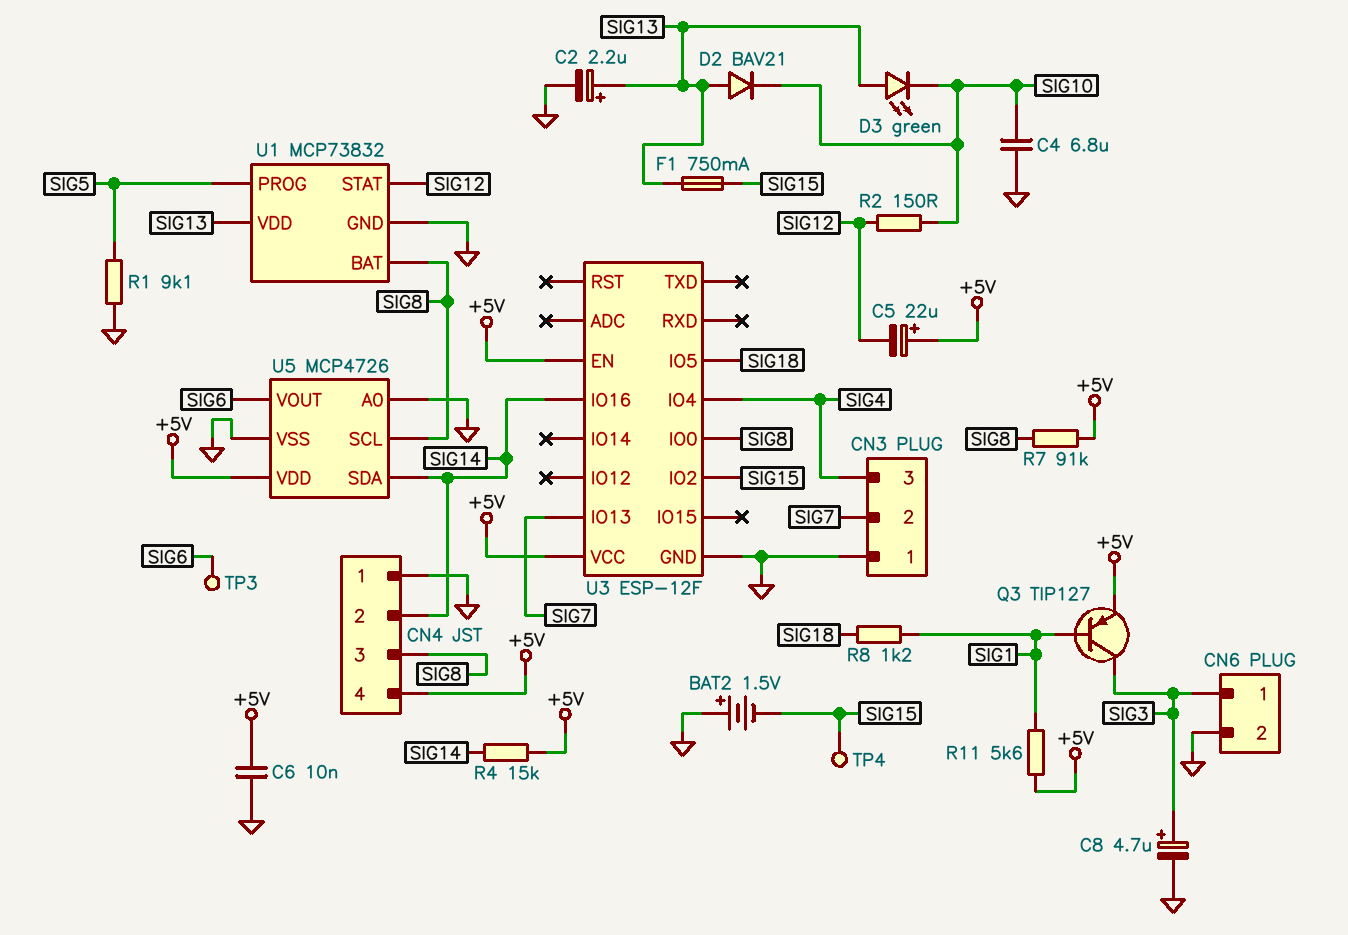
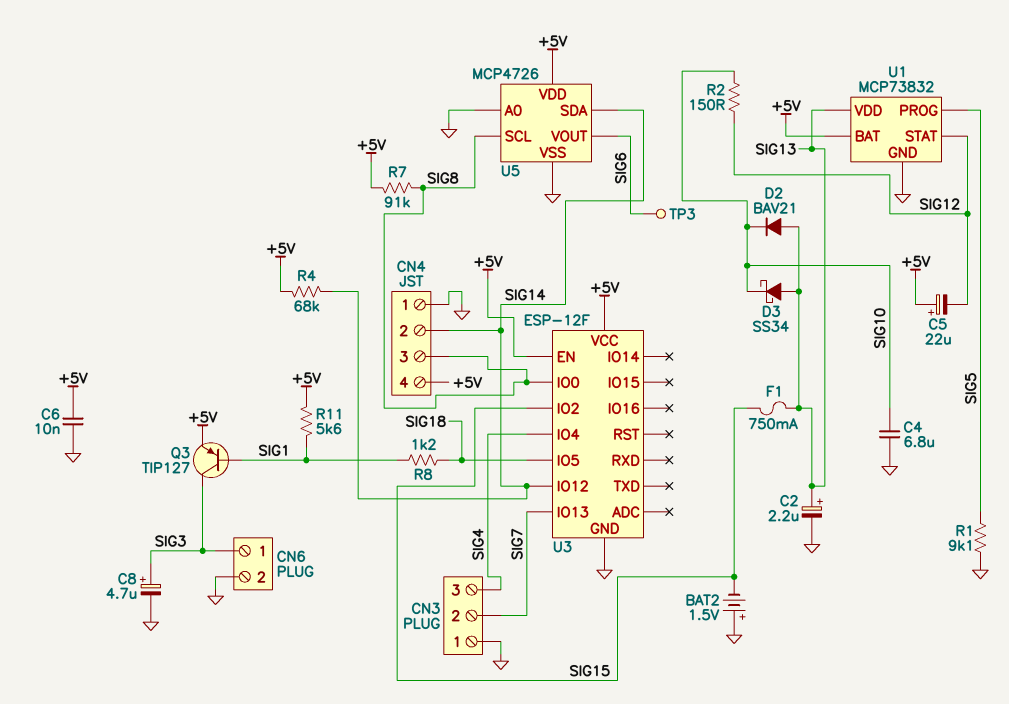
D3: LED green (A SIG13, K SIG10) -> schottky SS34 (A SIG13, K SIG10)
R4: 15k (+5V, SIG14) -> 68k (+5V, SIG14)
TP4: test point (SIG15) -> none
U1 pin BAT: SIG8 -> +5V
U3 pin IO12: none -> SIG14
U3 pin IO16: SIG14 -> none

